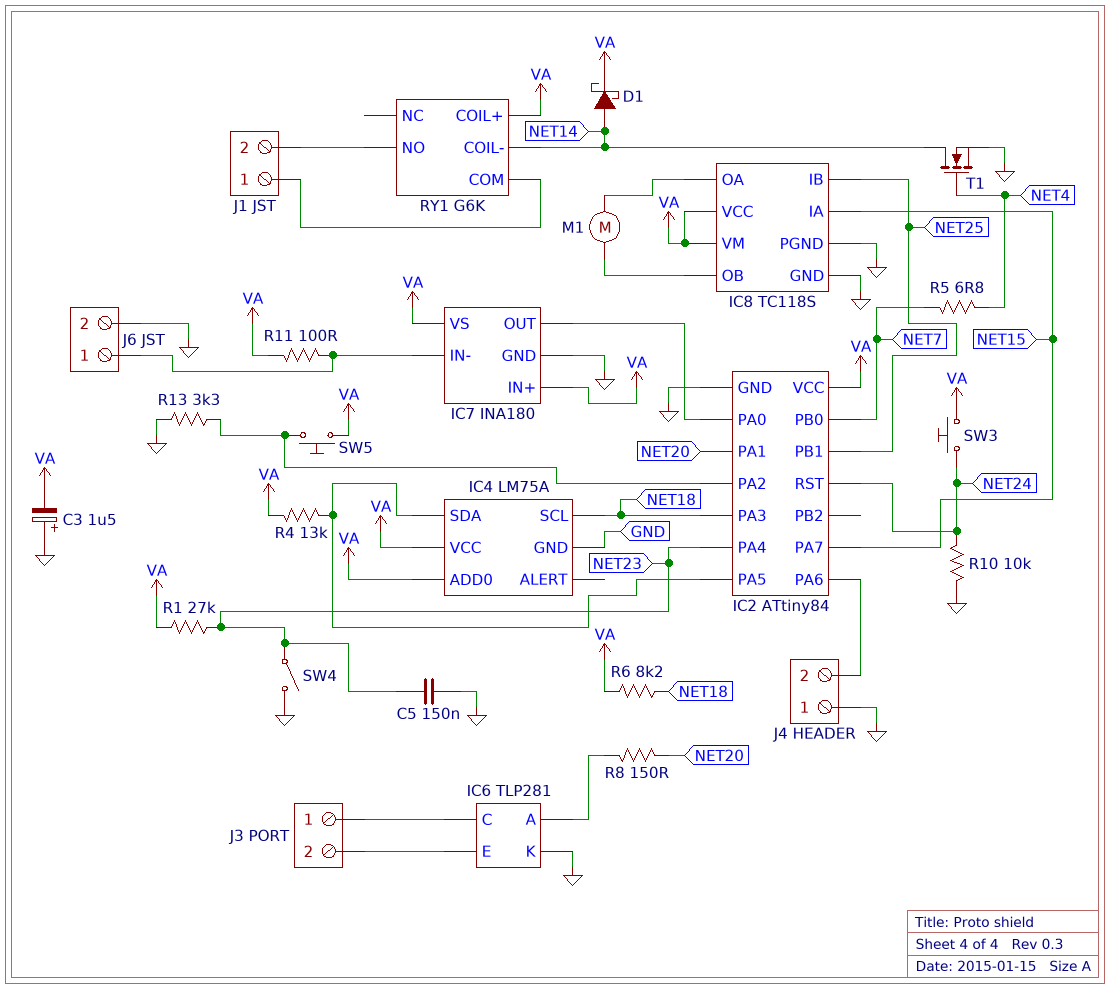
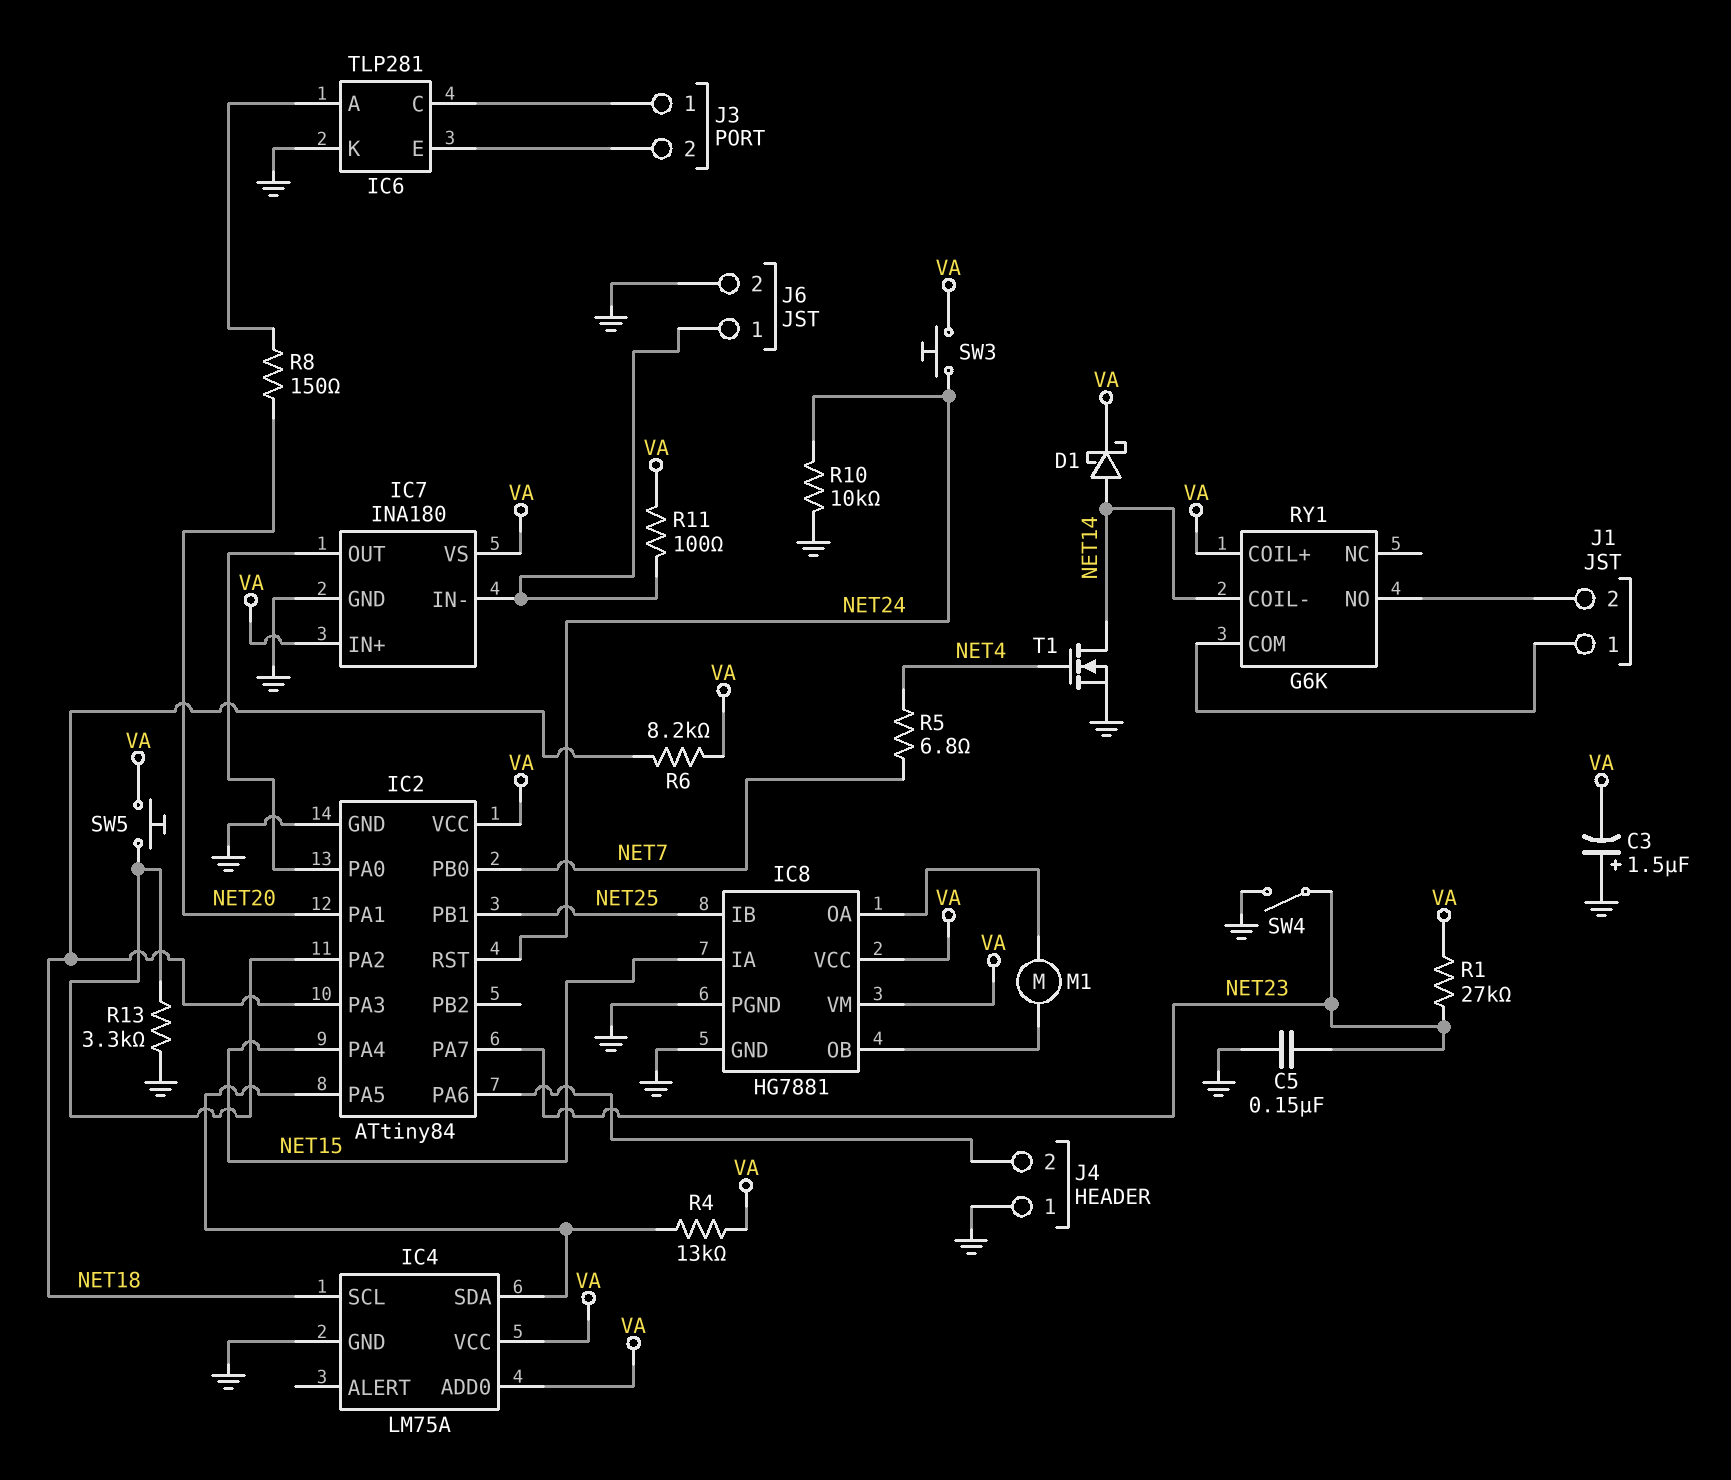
IC2 pin PA4: NET23 -> NET15
IC2 pin PA7: NET15 -> NET23
IC8: TC118S -> HG7881

